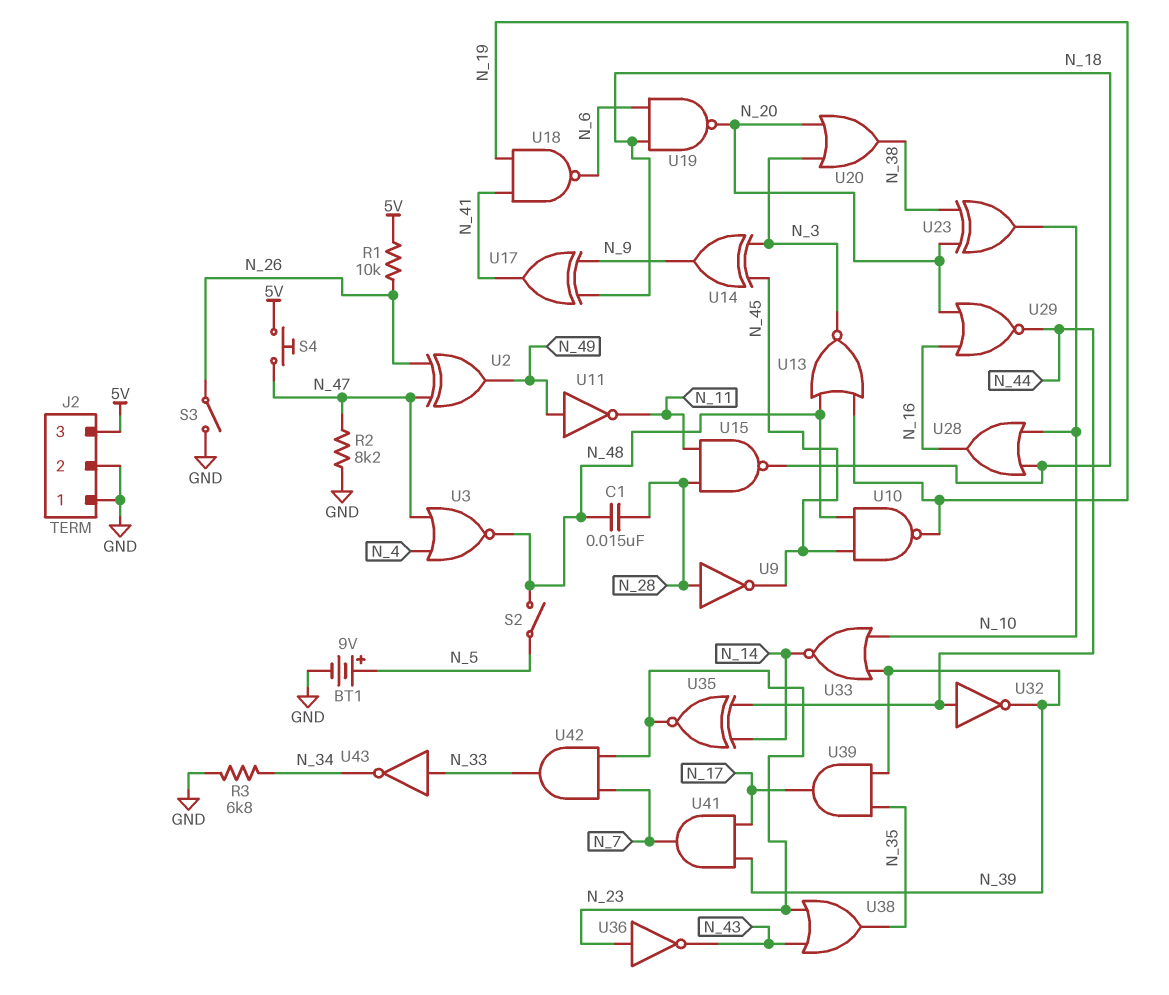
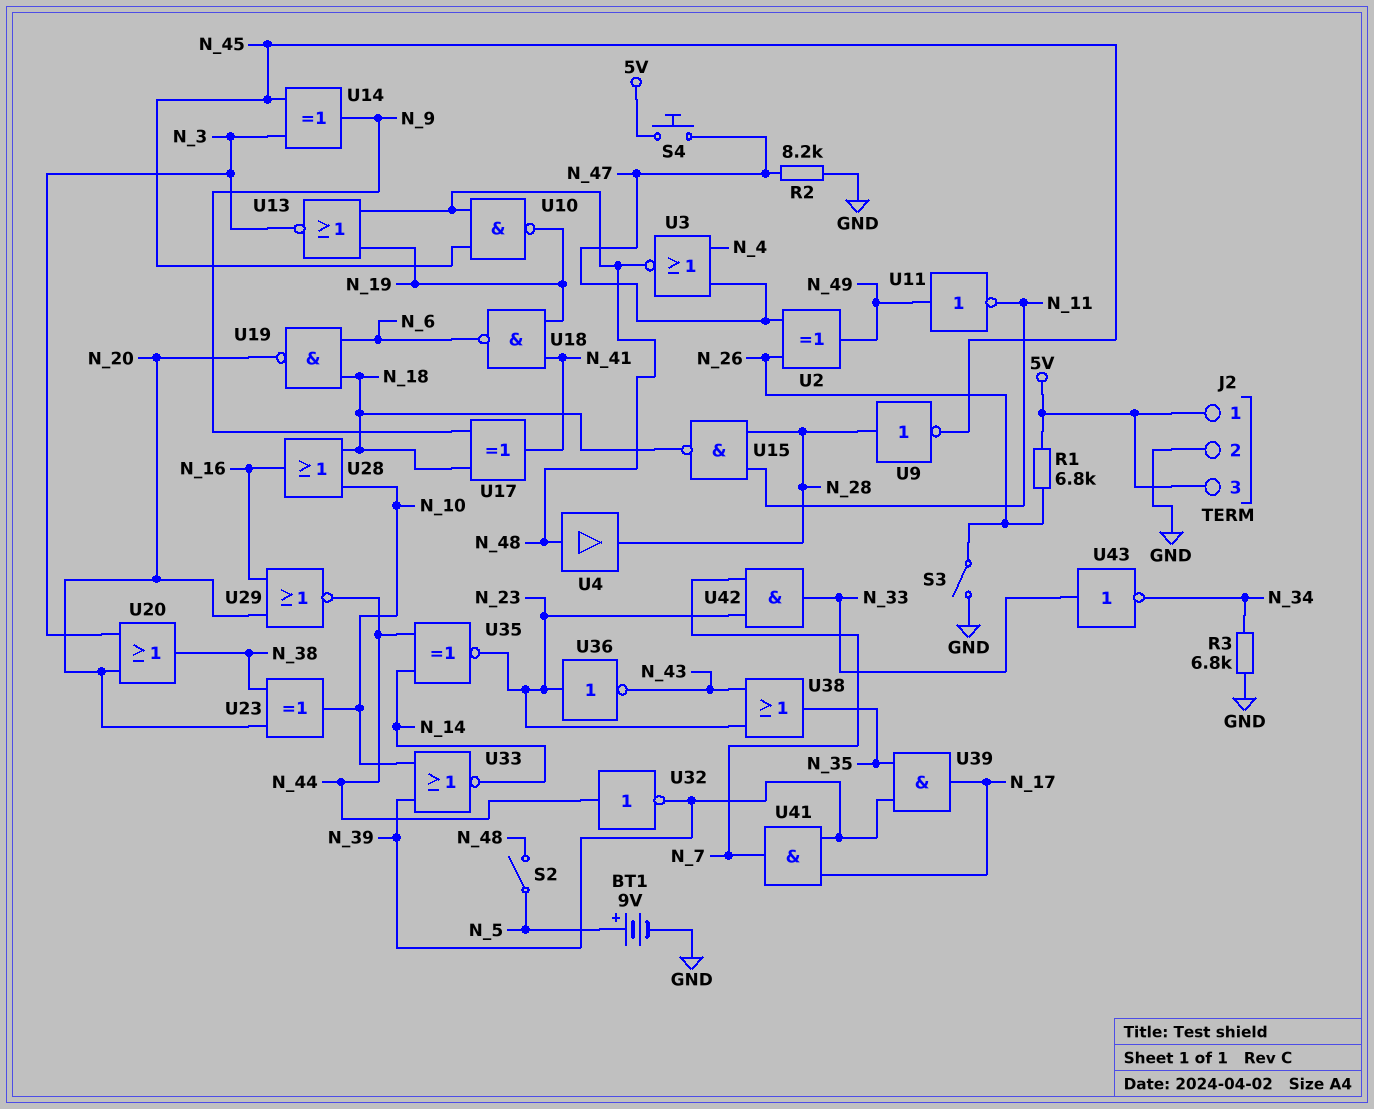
C1: 15nF (N_28, N_48) -> none
J2 pin 1: GND -> 5V
R1: 10k (5V, N_26) -> 6.8k (5V, N_26)
U4: none -> buffer (in N_48, out N_28)

